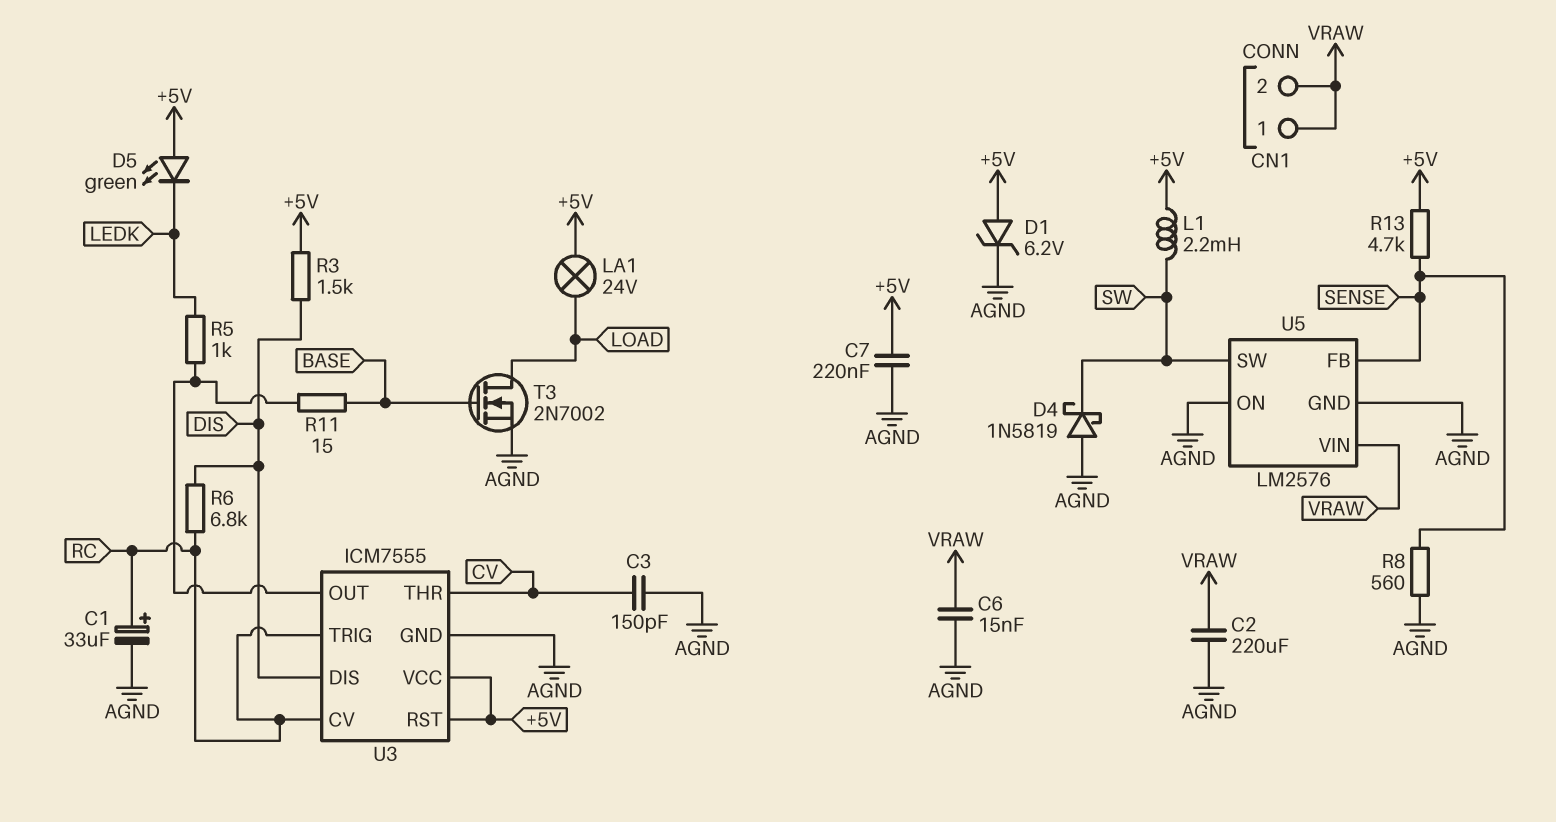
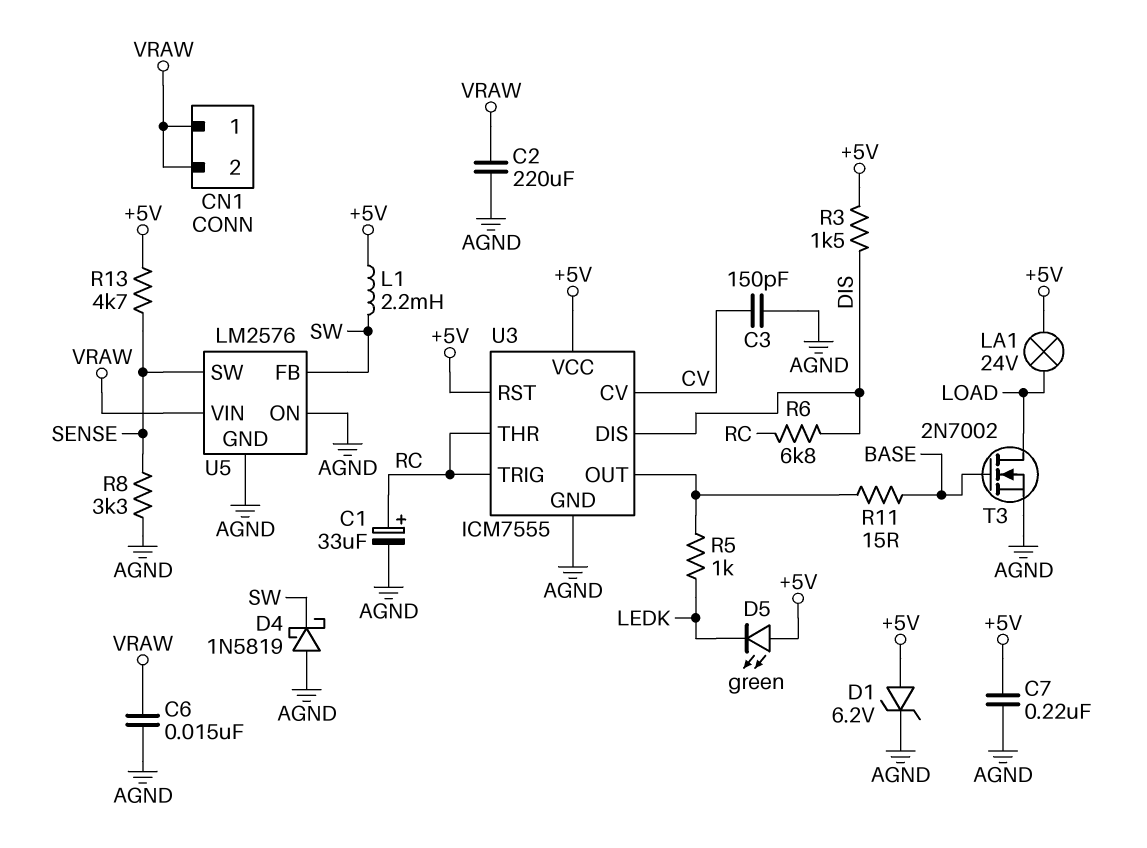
R8: 560 (AGND, SENSE) -> 3.3k (AGND, SENSE)
U3 pin CV: RC -> CV
U3 pin THR: CV -> RC
U5 pin FB: SENSE -> SW
U5 pin SW: SW -> SENSE

